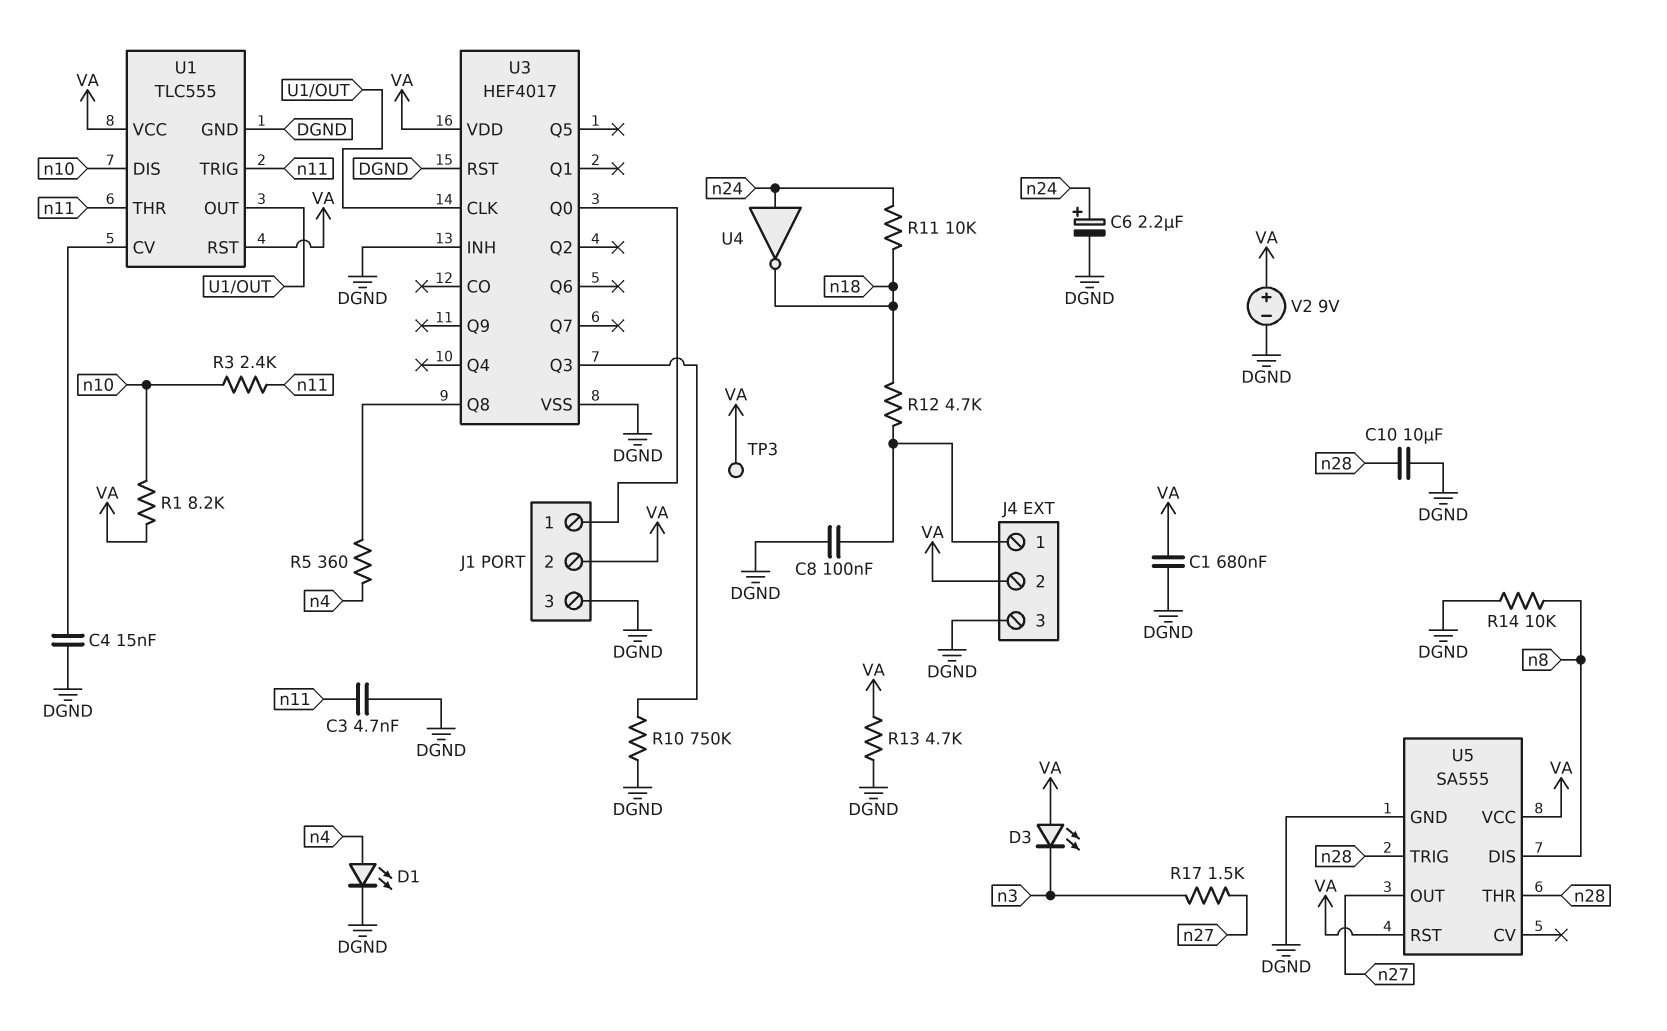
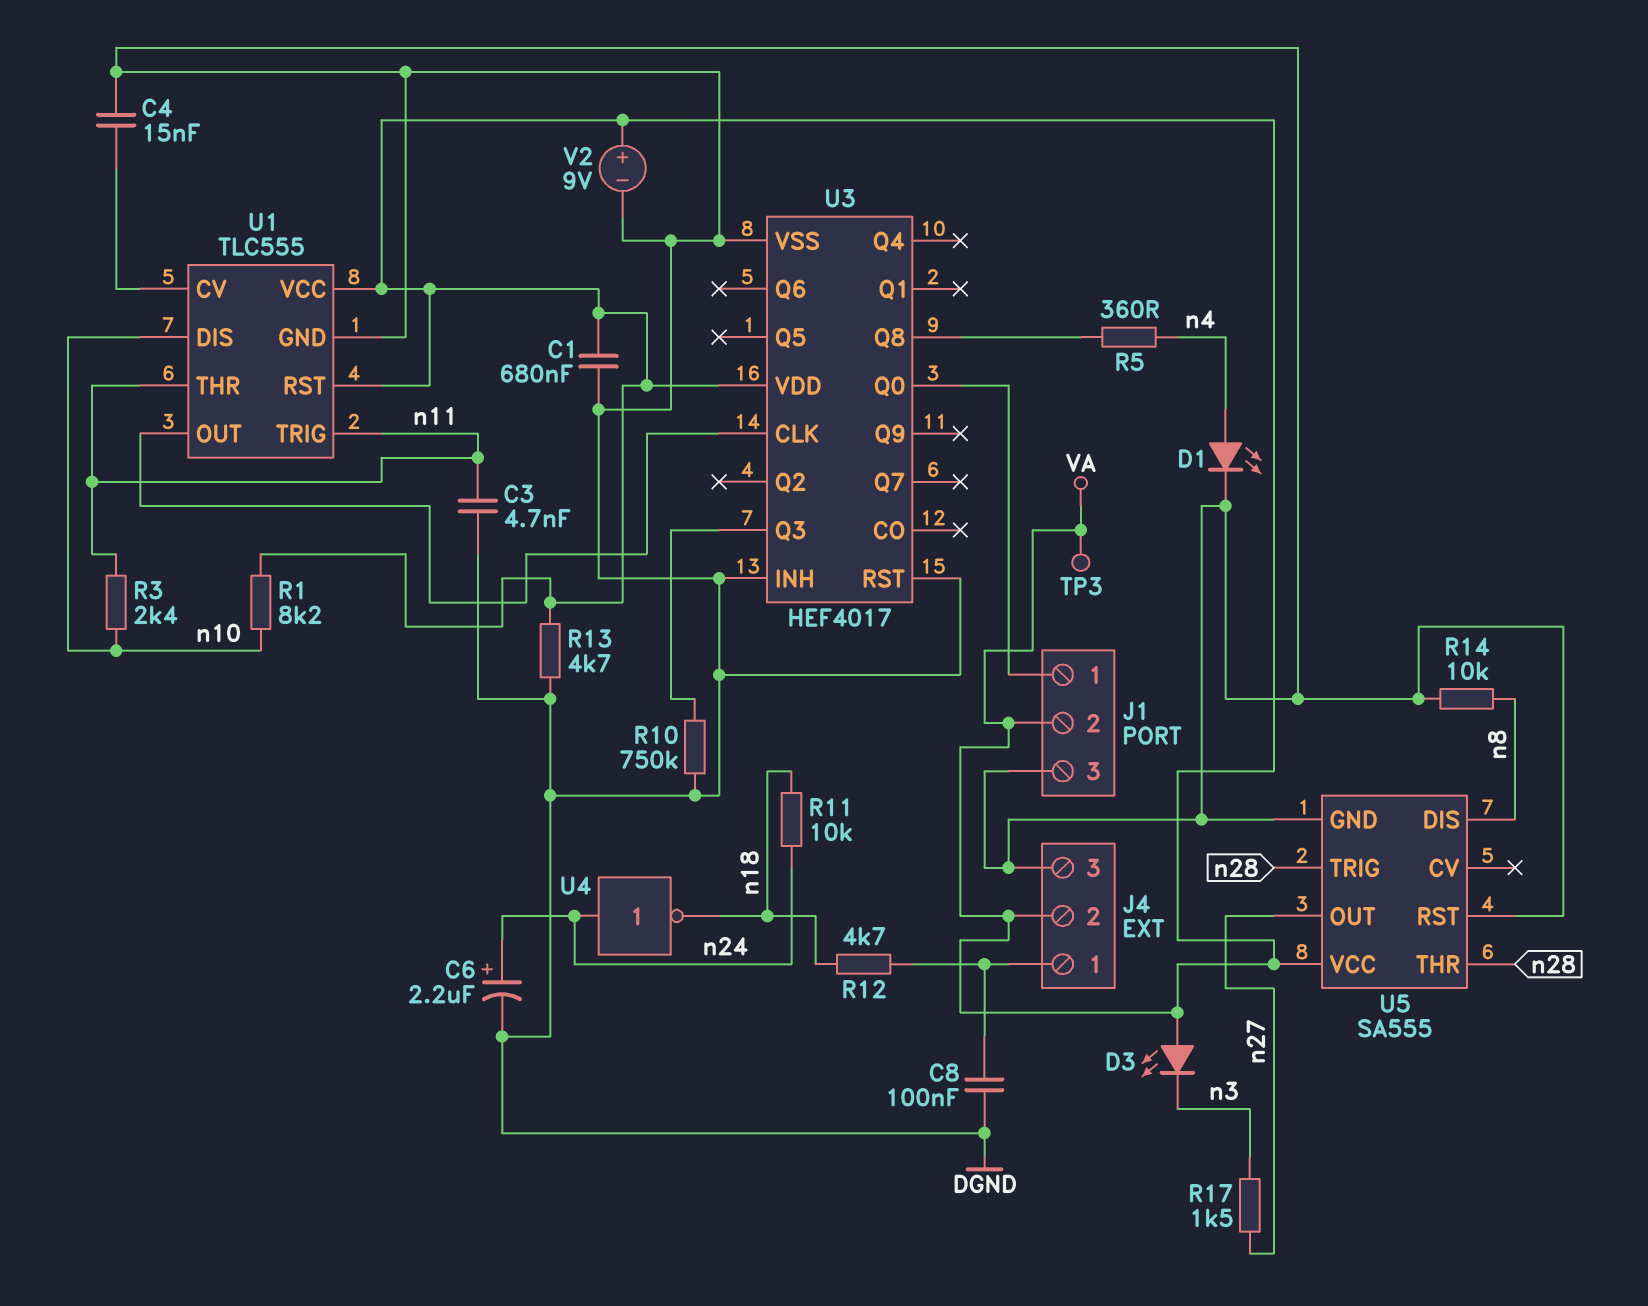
C10: 10uF (DGND, n28) -> none
U5 pin RST: VA -> DGND

